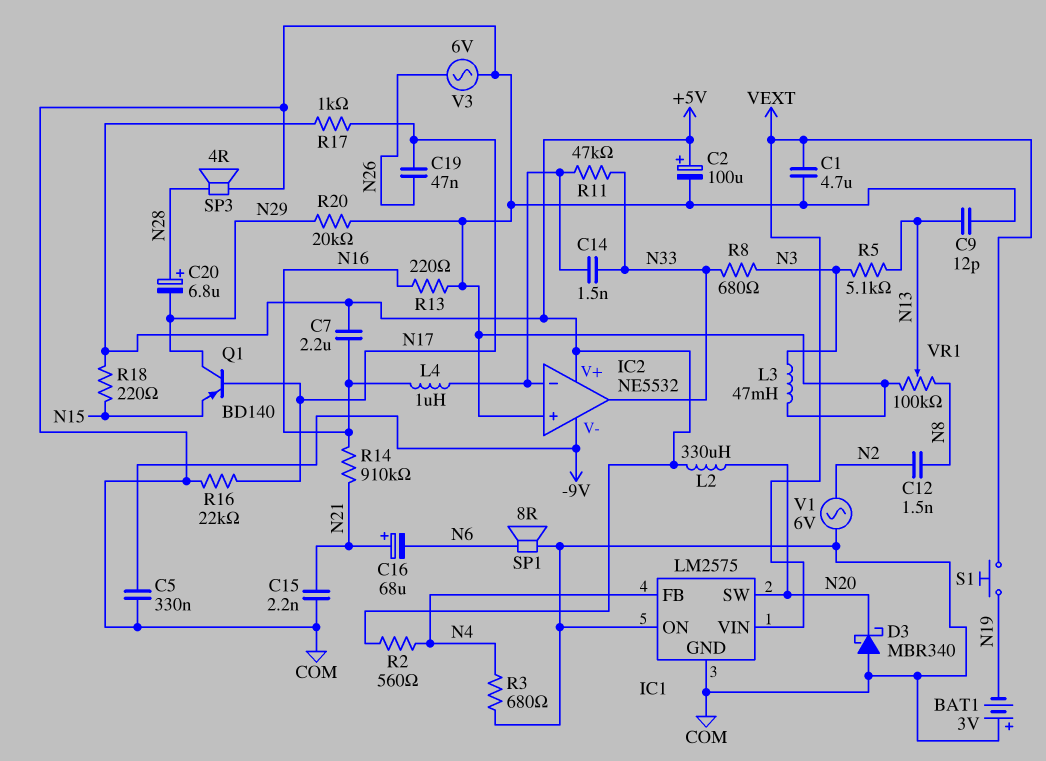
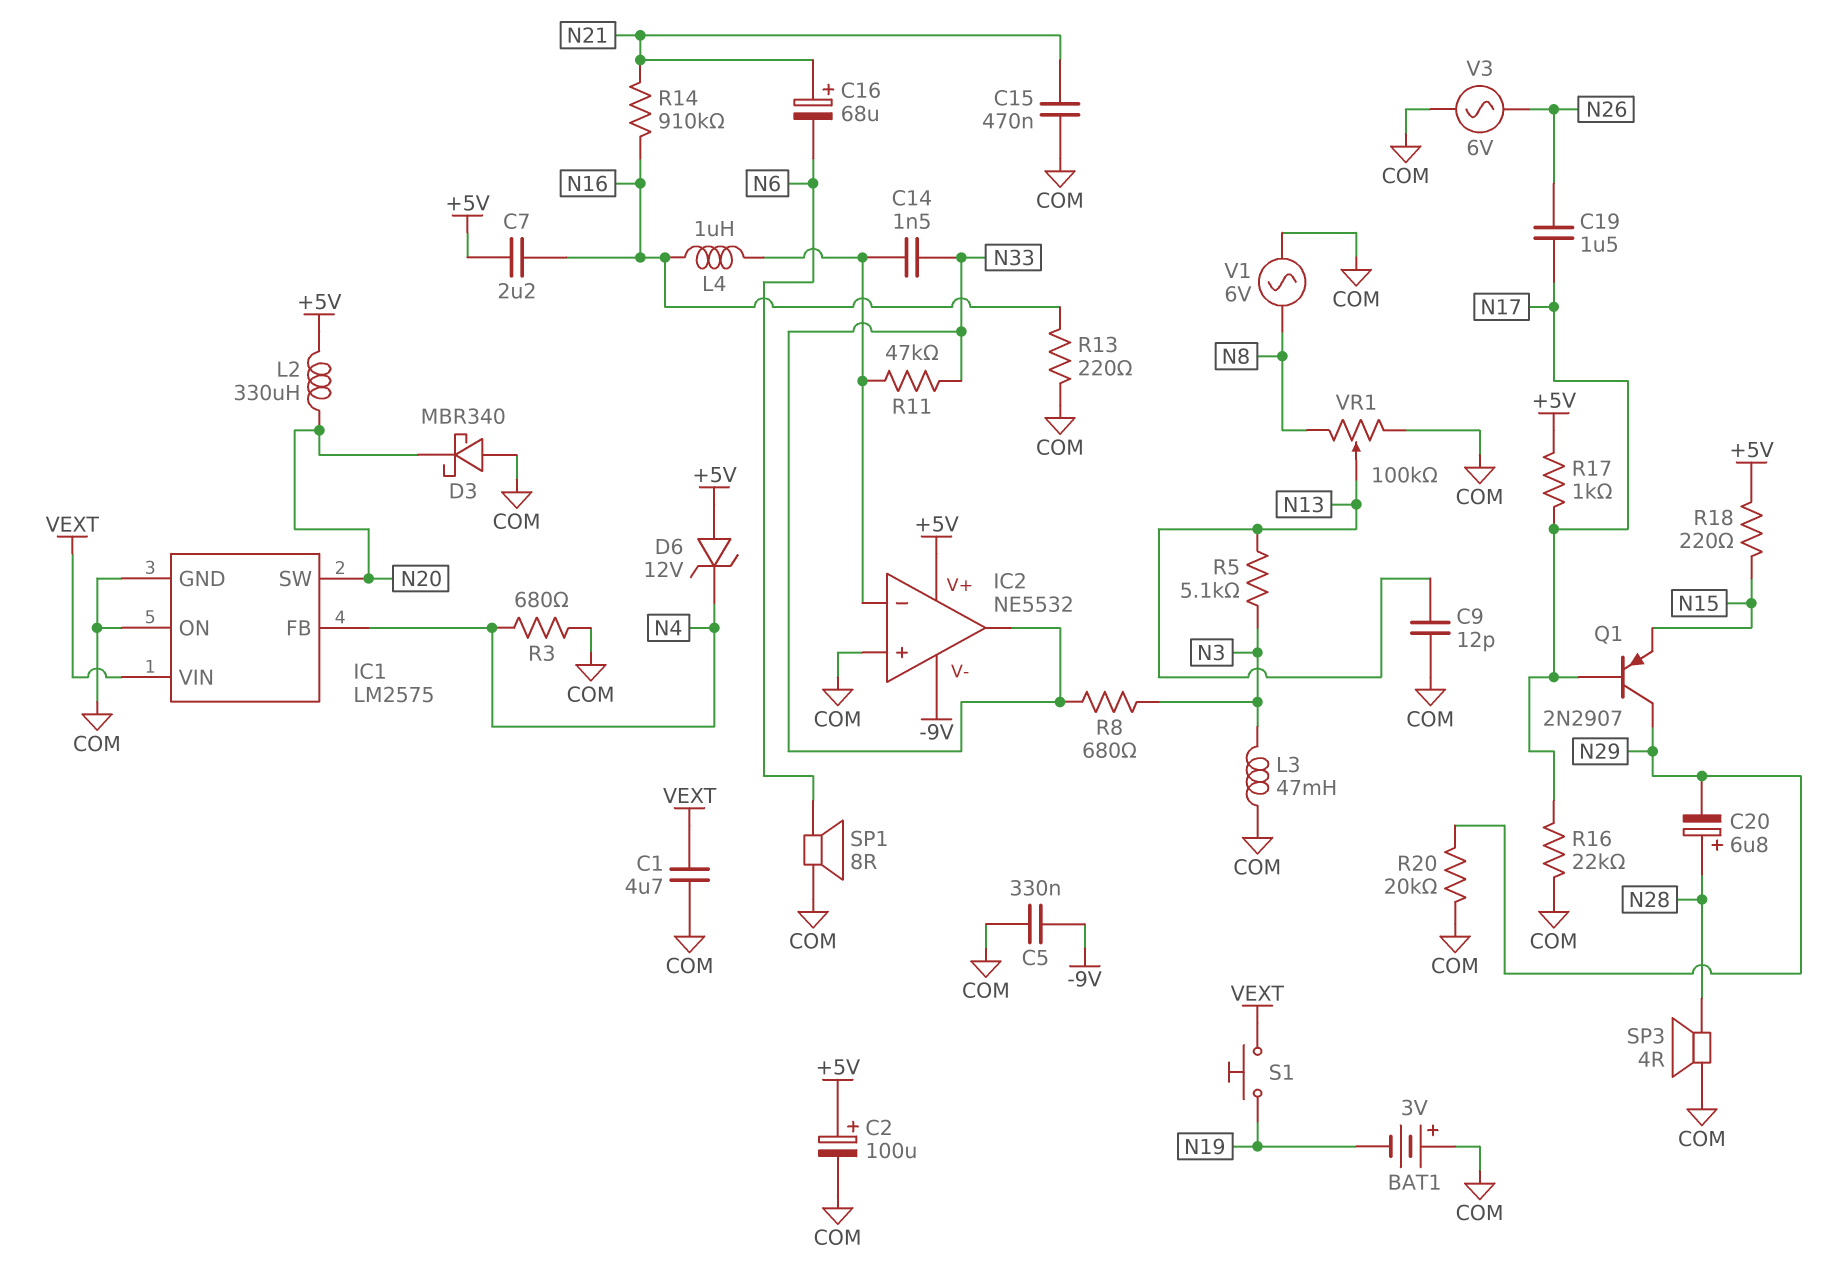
C12: 1.5nF (N2, N8) -> none
C15: 2.2nF (COM, N21) -> 470nF (COM, N21)
C19: 47nF (N17, N26) -> 1.5uF (N17, N26)
D6: none -> zener 12V (A +5V, K N4)
Q1: PNP BD140 (B N17, C N29, E N15) -> PNP 2N2907 (B N17, C N29, E N15)
R2: 560 (+5V, N4) -> none
V1: AC 6V (COM, N2) -> AC 6V (COM, N8)

